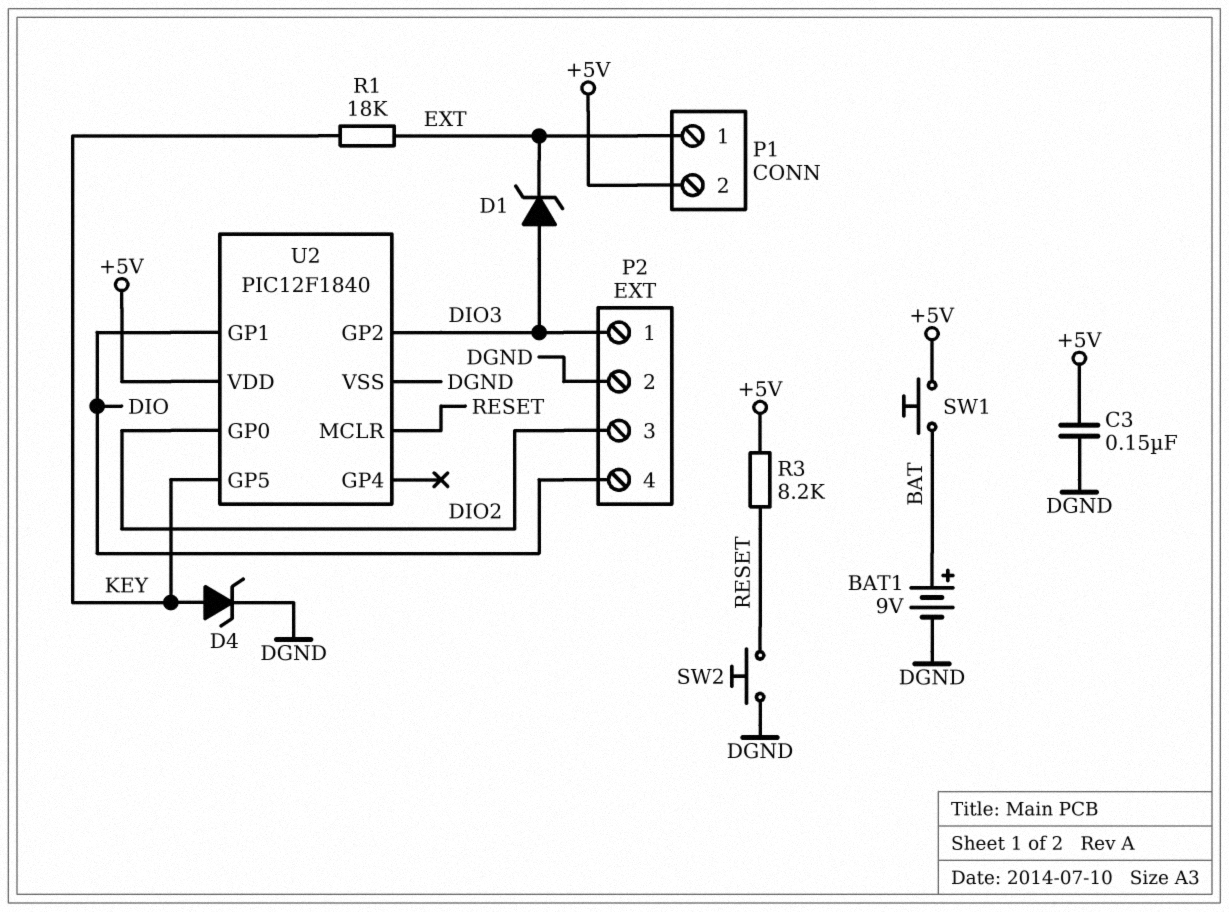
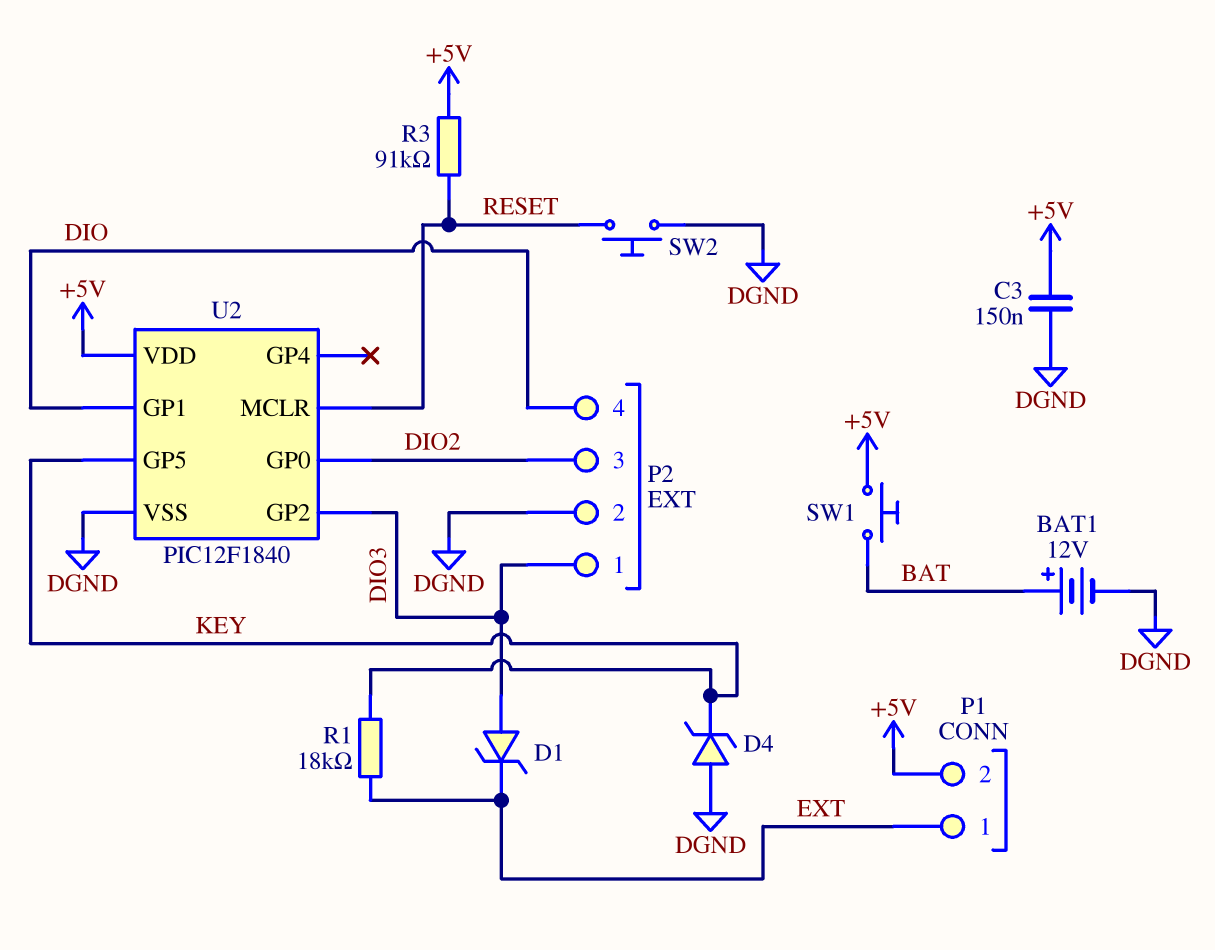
BAT1: 9V (plus BAT, minus DGND) -> 12V (plus BAT, minus DGND)
D4: zener (A KEY, K DGND) -> zener (A DGND, K KEY)
R3: 8.2k (+5V, RESET) -> 91k (+5V, RESET)

